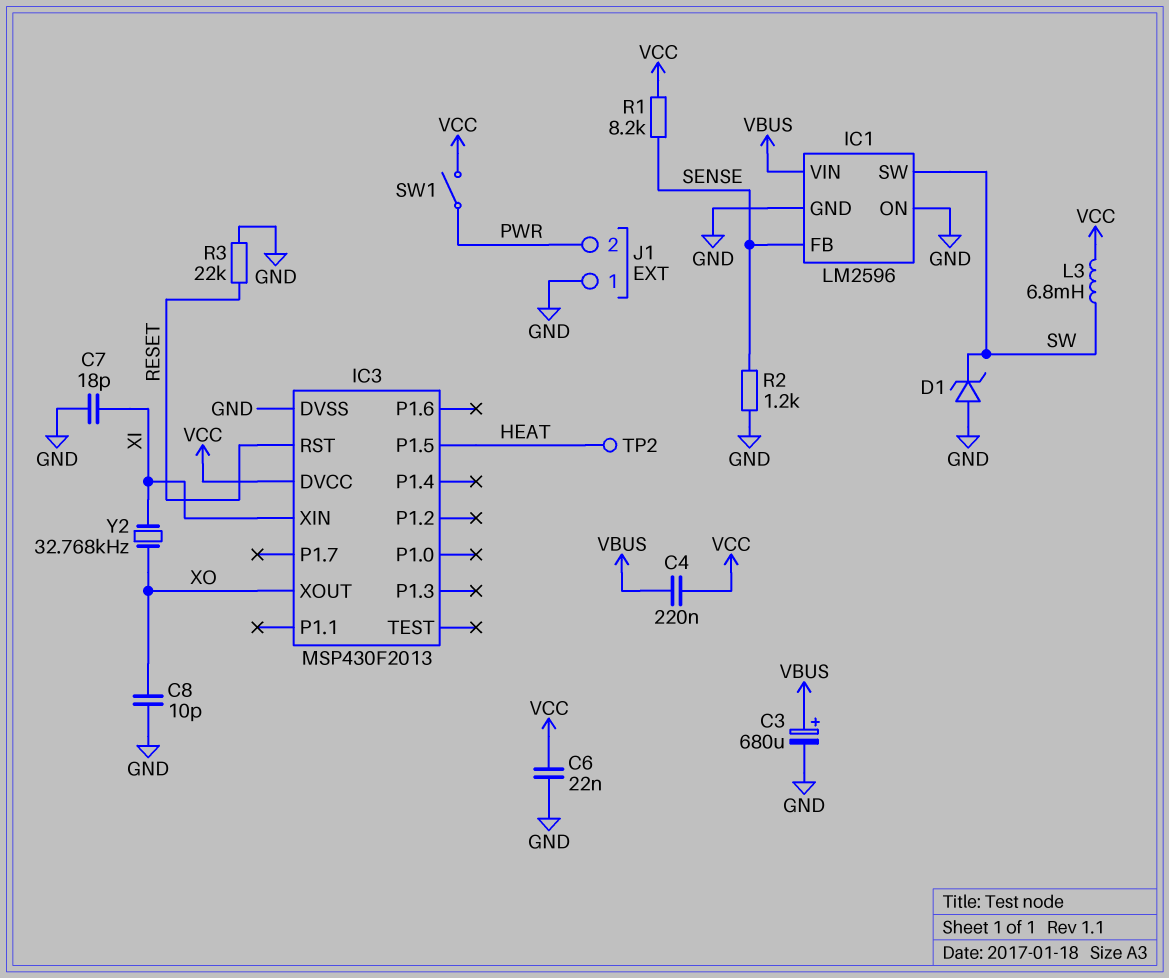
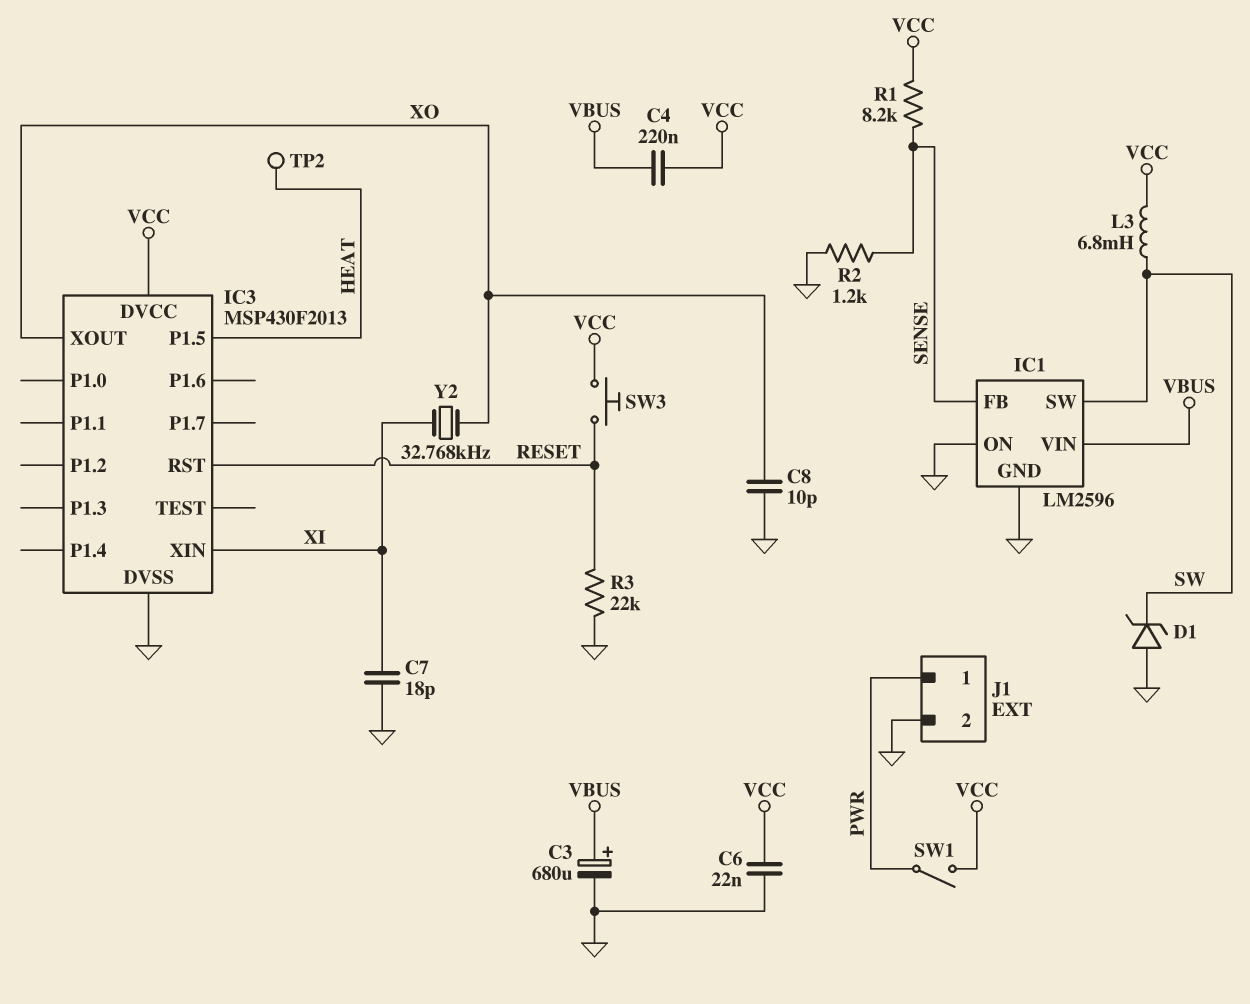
J1 pin 1: GND -> PWR
J1 pin 2: PWR -> GND
SW3: none -> button (RESET, VCC)

